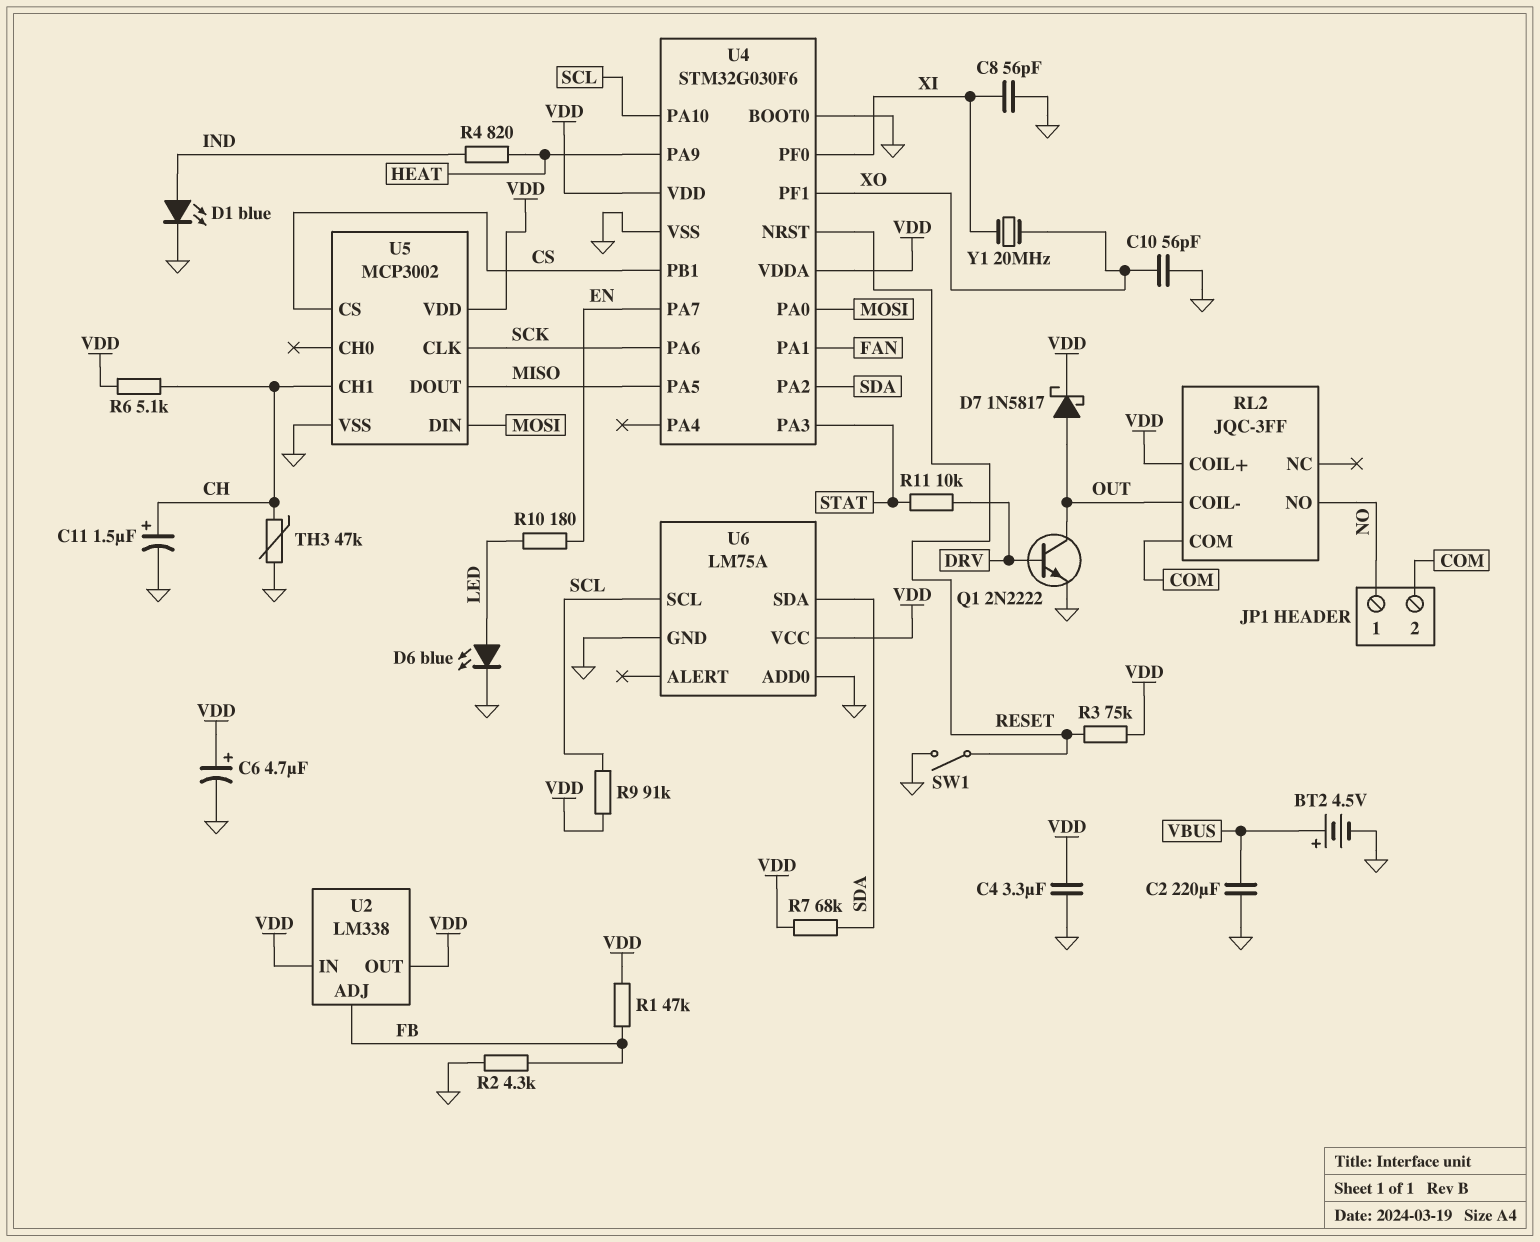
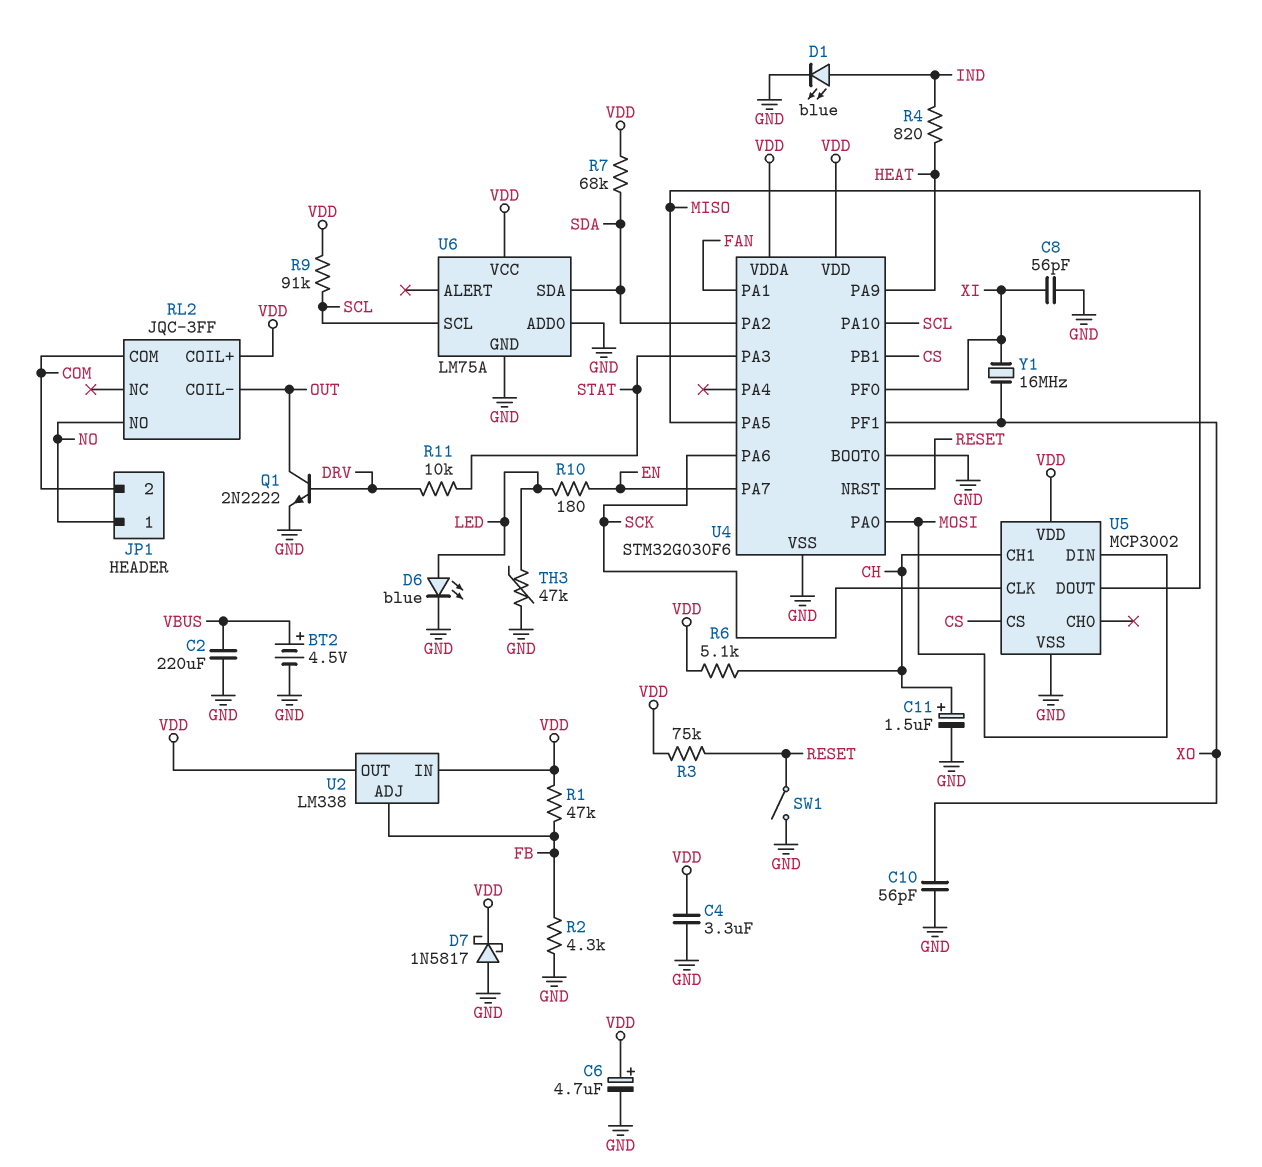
D7: schottky 1N5817 (A OUT, K VDD) -> schottky 1N5817 (A GND, K VDD)
TH3: 47k (CH, GND) -> 47k (GND, LED)
Y1: 20MHz (XI, XO) -> 16MHz (XI, XO)

